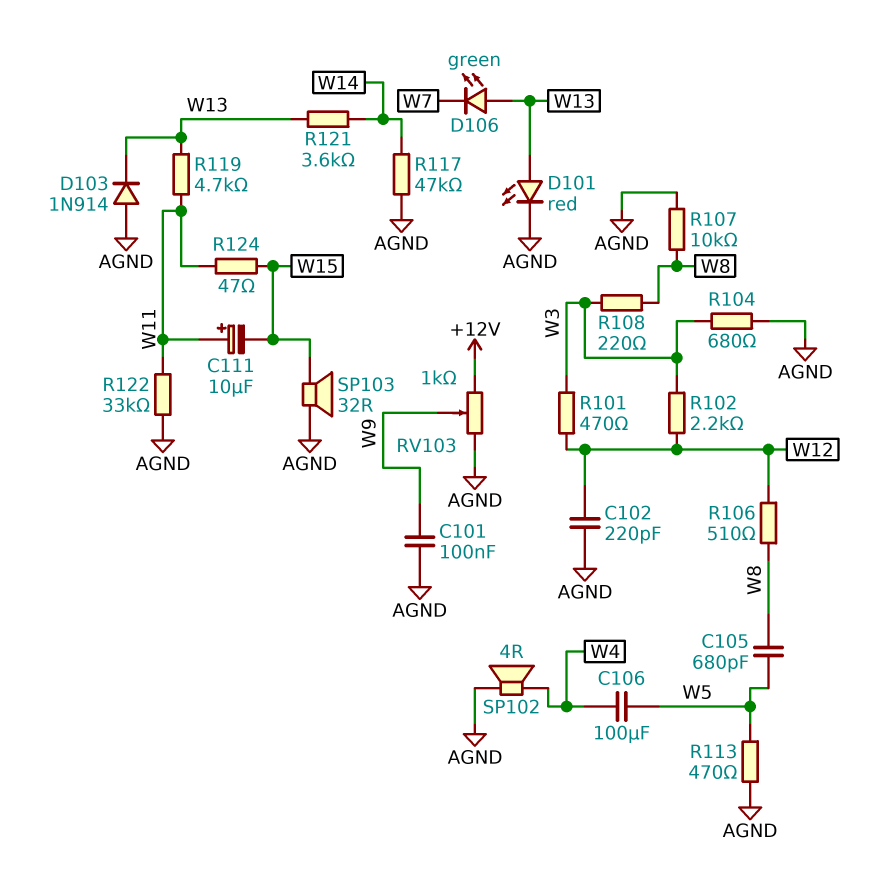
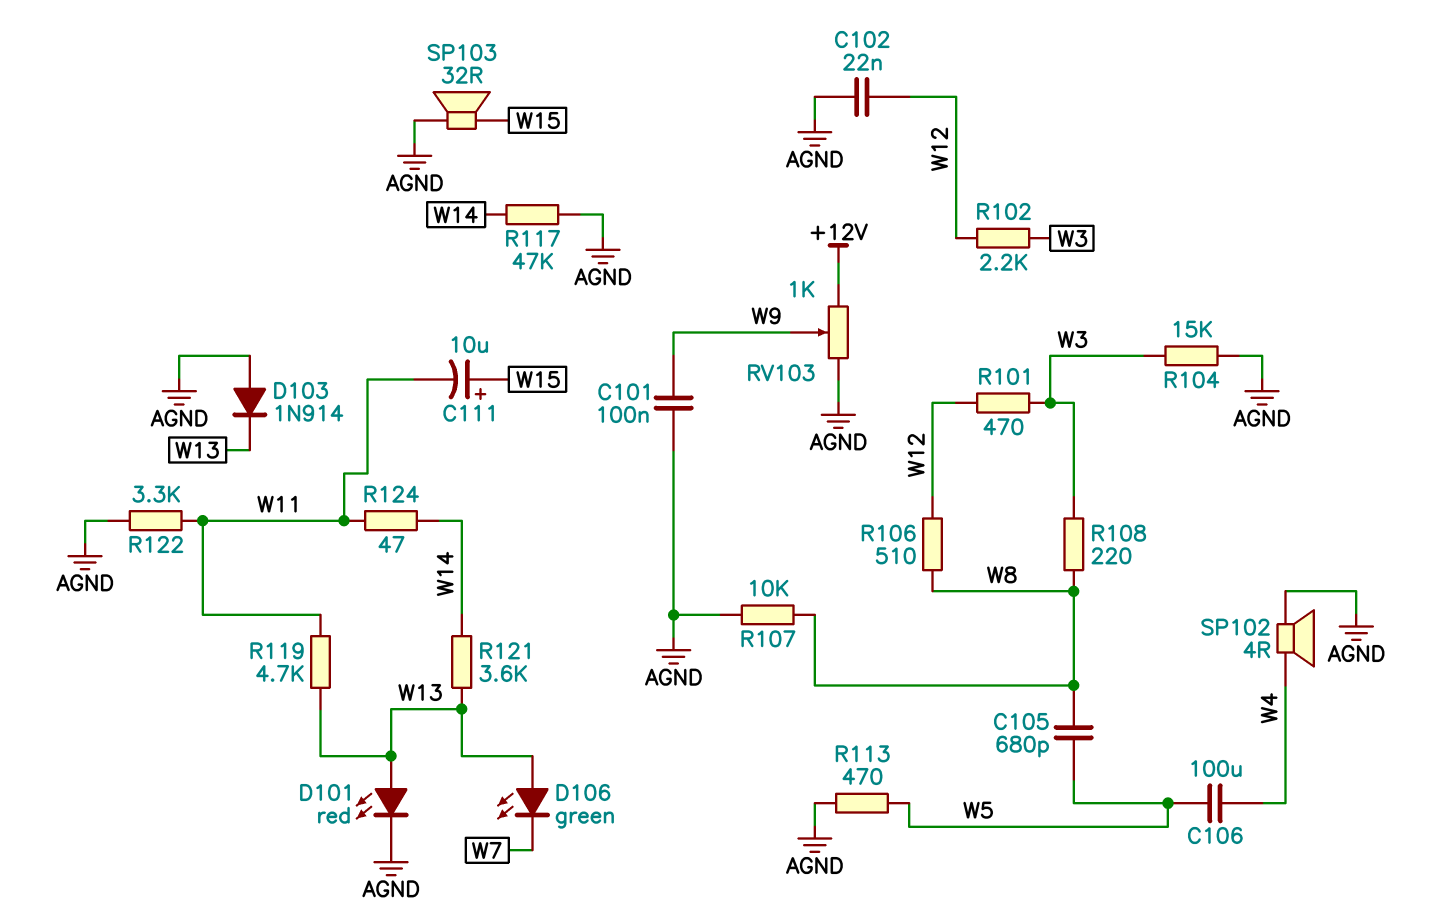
C102: 220pF (AGND, W12) -> 22nF (AGND, W12)
C111: 10uF (plus W11, minus W15) -> 10uF (plus W15, minus W11)
R104: 680 (AGND, W3) -> 15k (AGND, W3)
R122: 33k (AGND, W11) -> 3.3k (AGND, W11)
R124: 47 (W11, W15) -> 47 (W11, W14)

